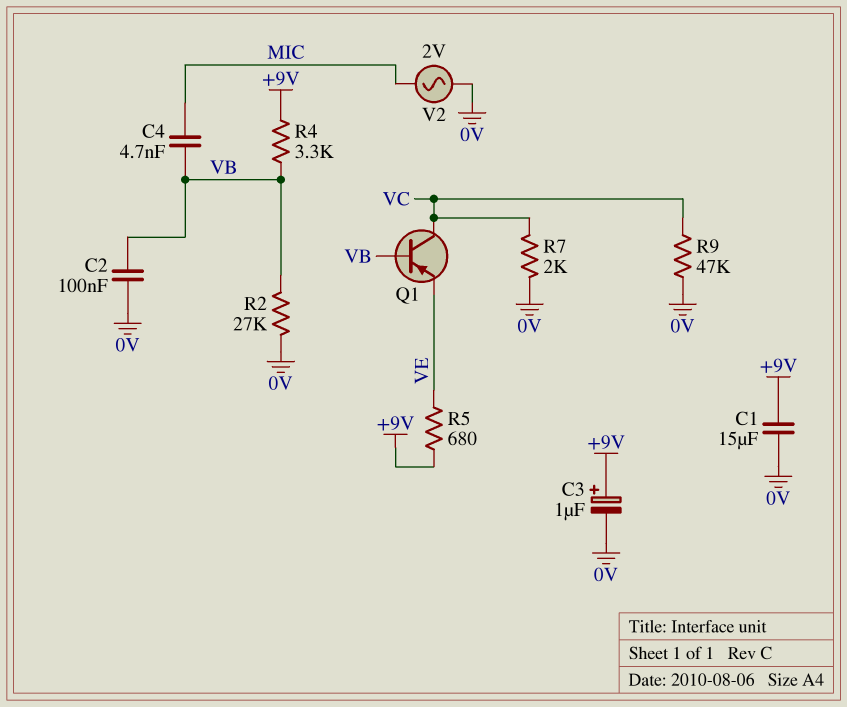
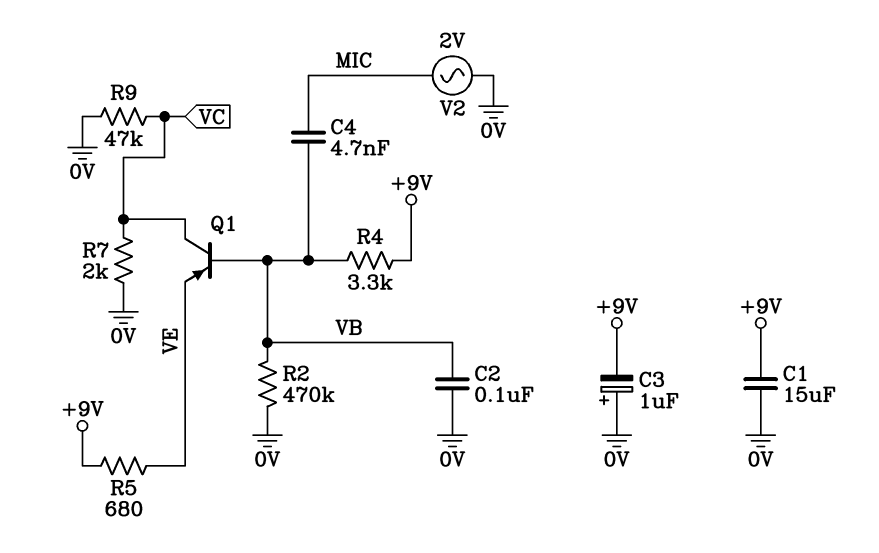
C3: 1uF (plus +9V, minus 0V) -> 1uF (plus 0V, minus +9V)
R2: 27k (0V, VB) -> 470k (0V, VB)

